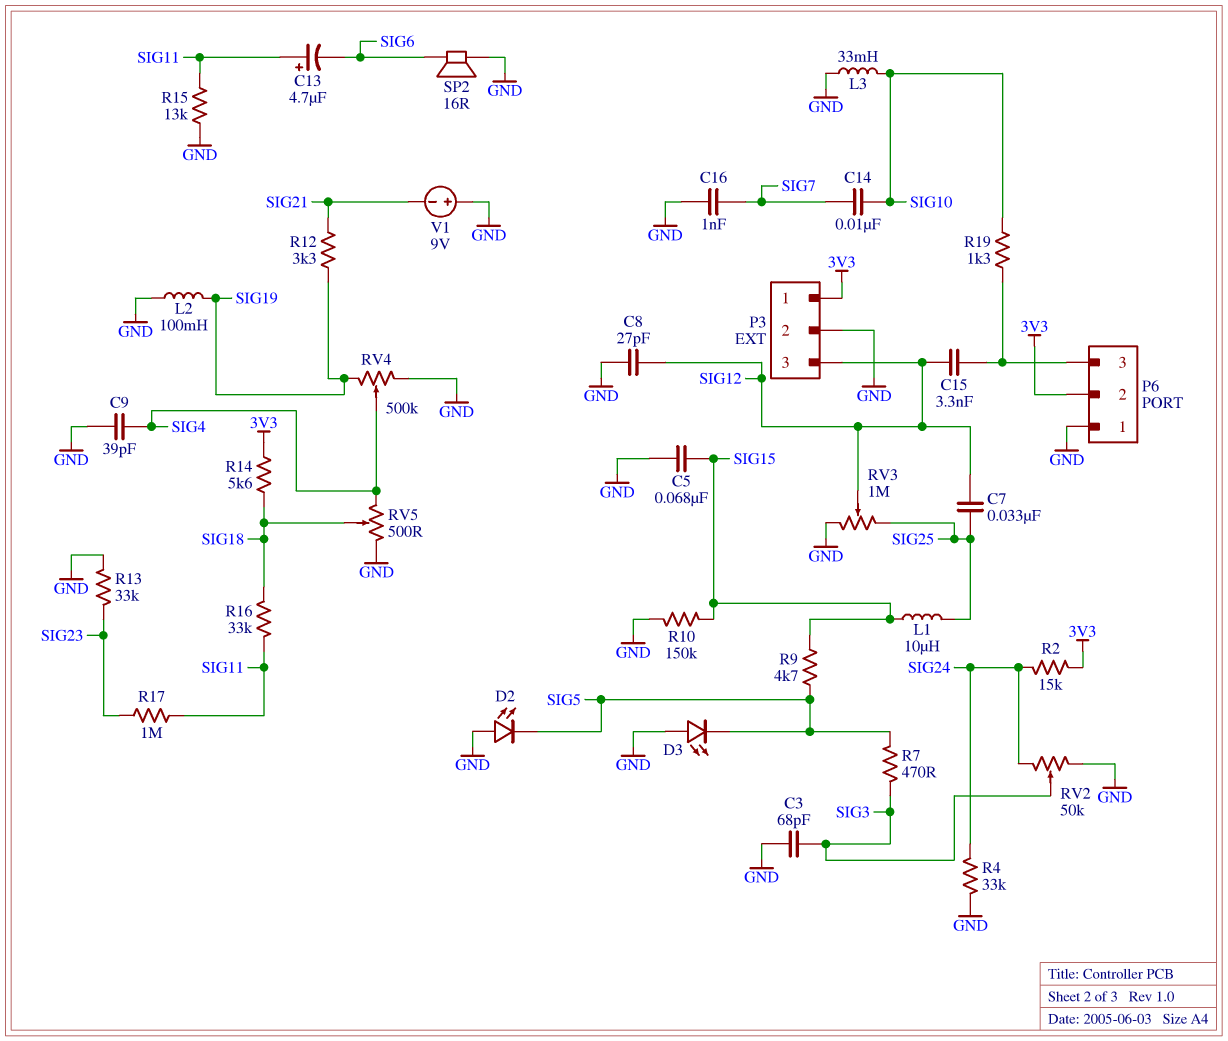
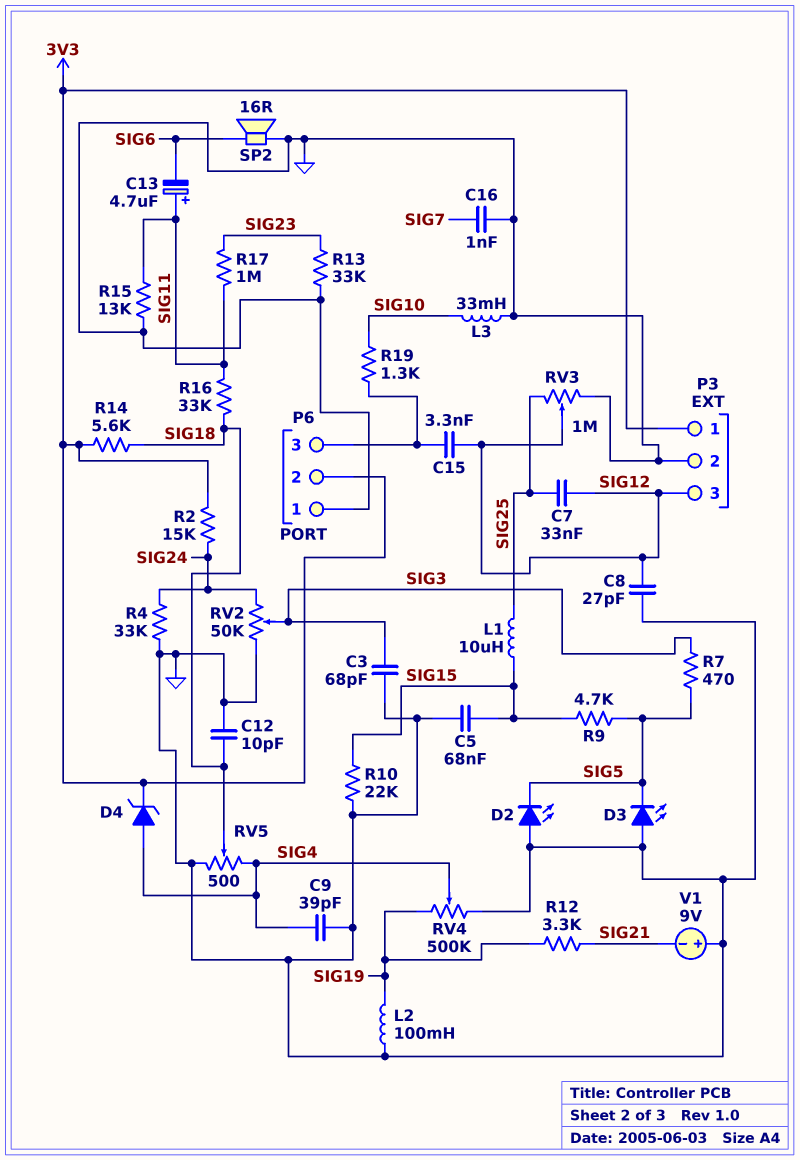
C12: none -> 10pF (GND, SIG18)
C14: 10nF (SIG7, SIG10) -> none
D4: none -> zener (A SIG4, K 3V3)
R10: 150k (GND, SIG15) -> 22k (GND, SIG15)

